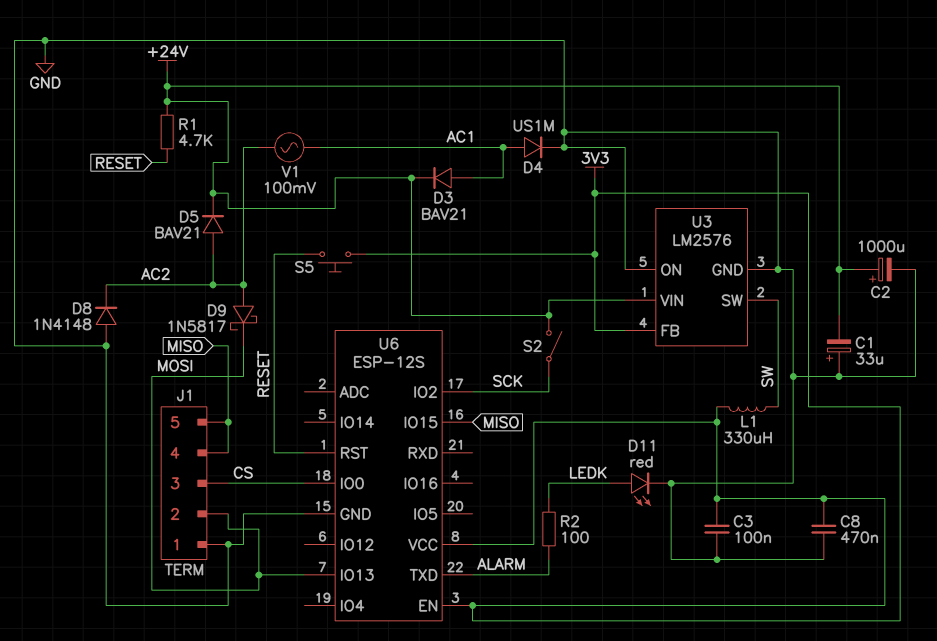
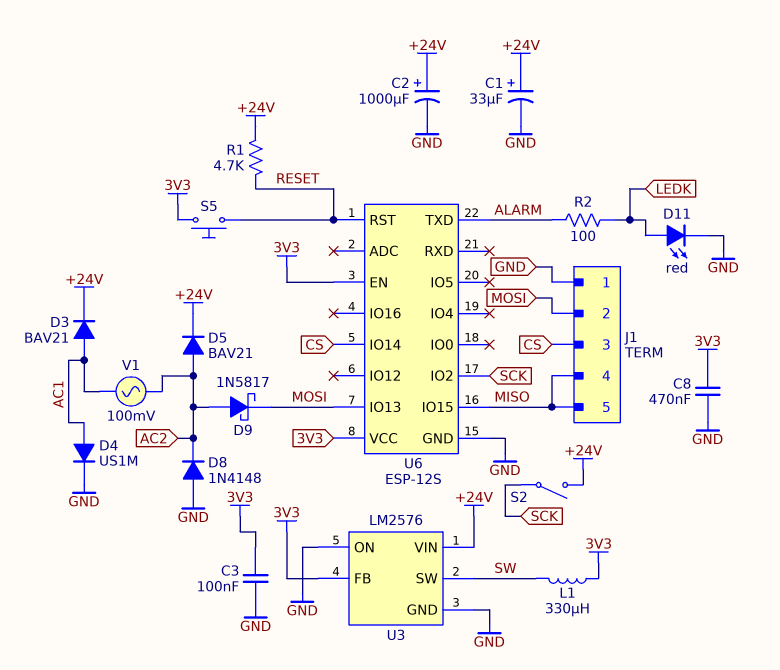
C1: 33uF (plus GND, minus +24V) -> 33uF (plus +24V, minus GND)
U6 pin IO0: CS -> none
U6 pin IO14: none -> CS

